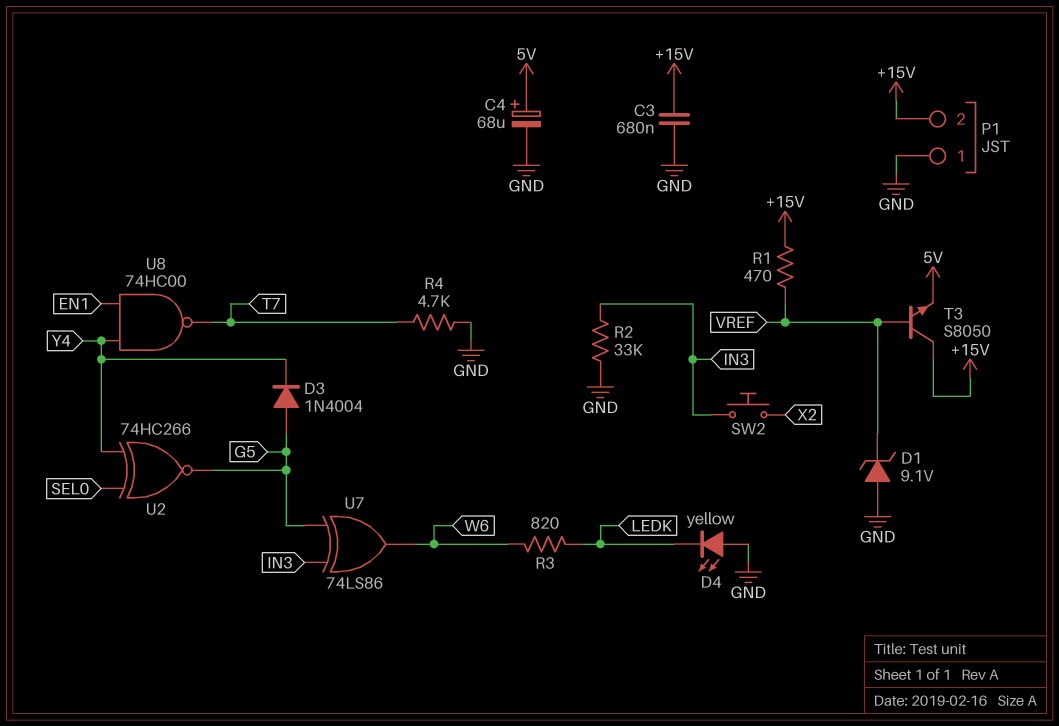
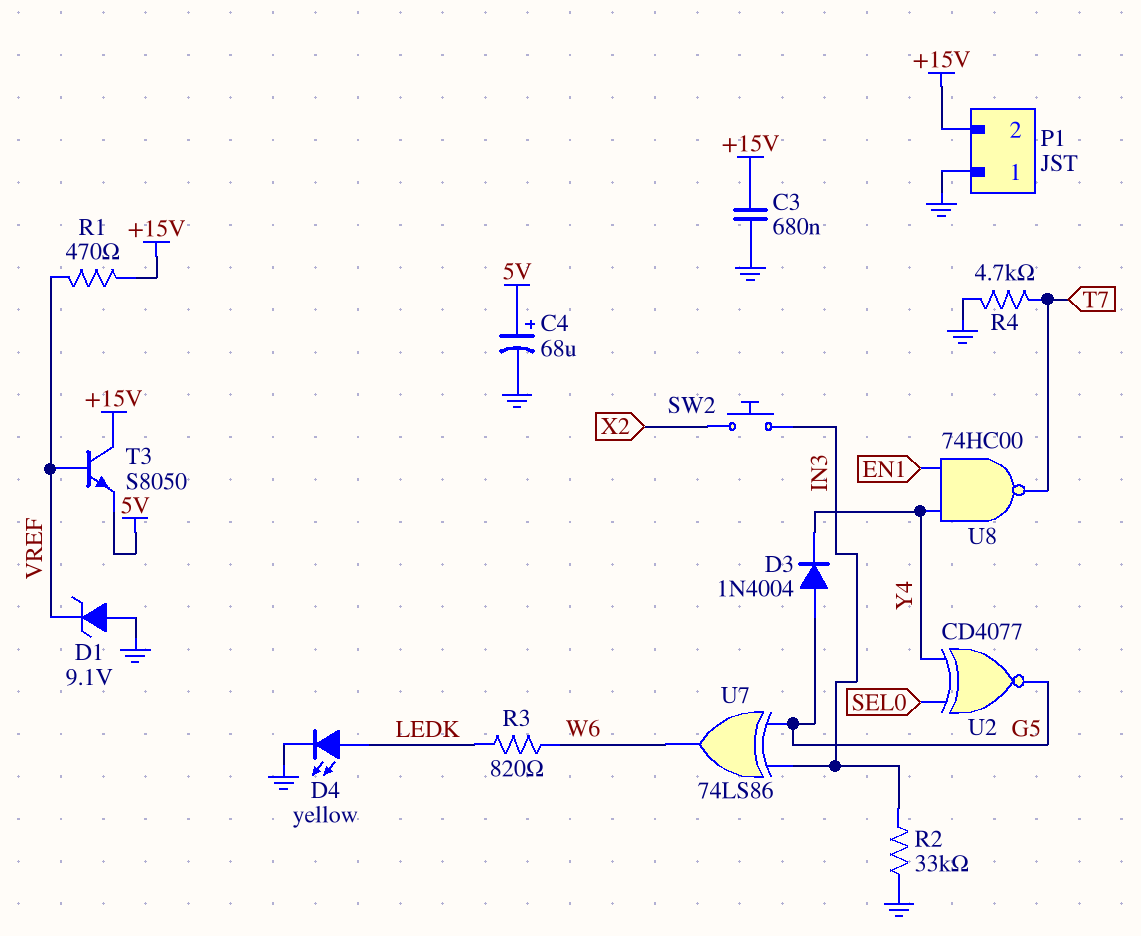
D4: LED yellow (A GND, K LEDK) -> LED yellow (A LEDK, K GND)
U2: XNOR 74HC266 (in SEL0, in Y4, out G5) -> XNOR CD4077 (in SEL0, in Y4, out G5)

